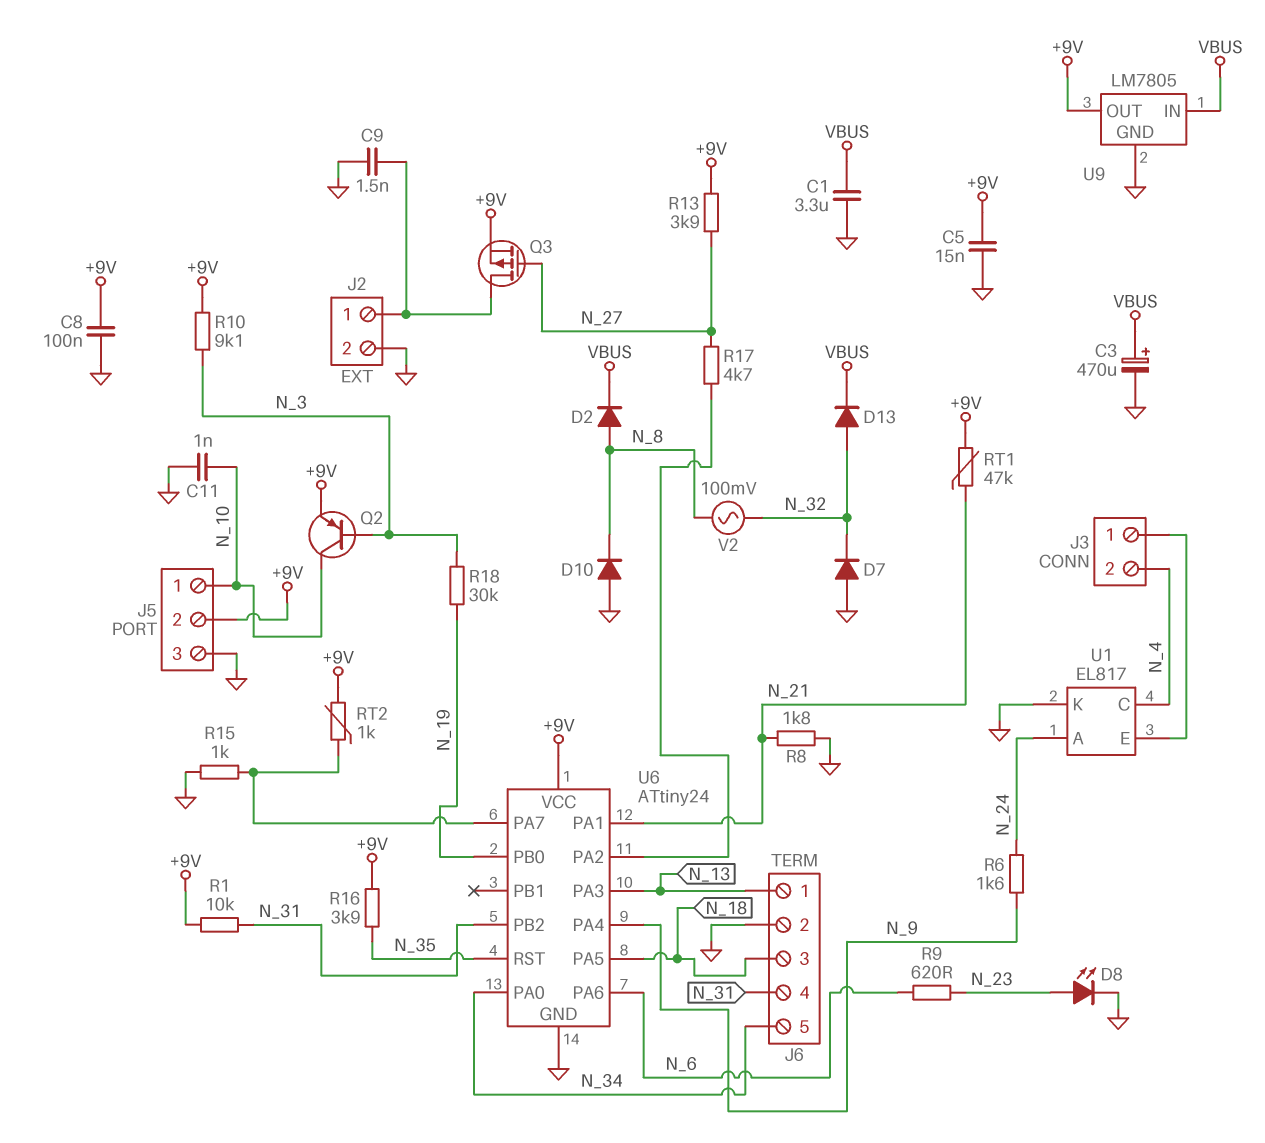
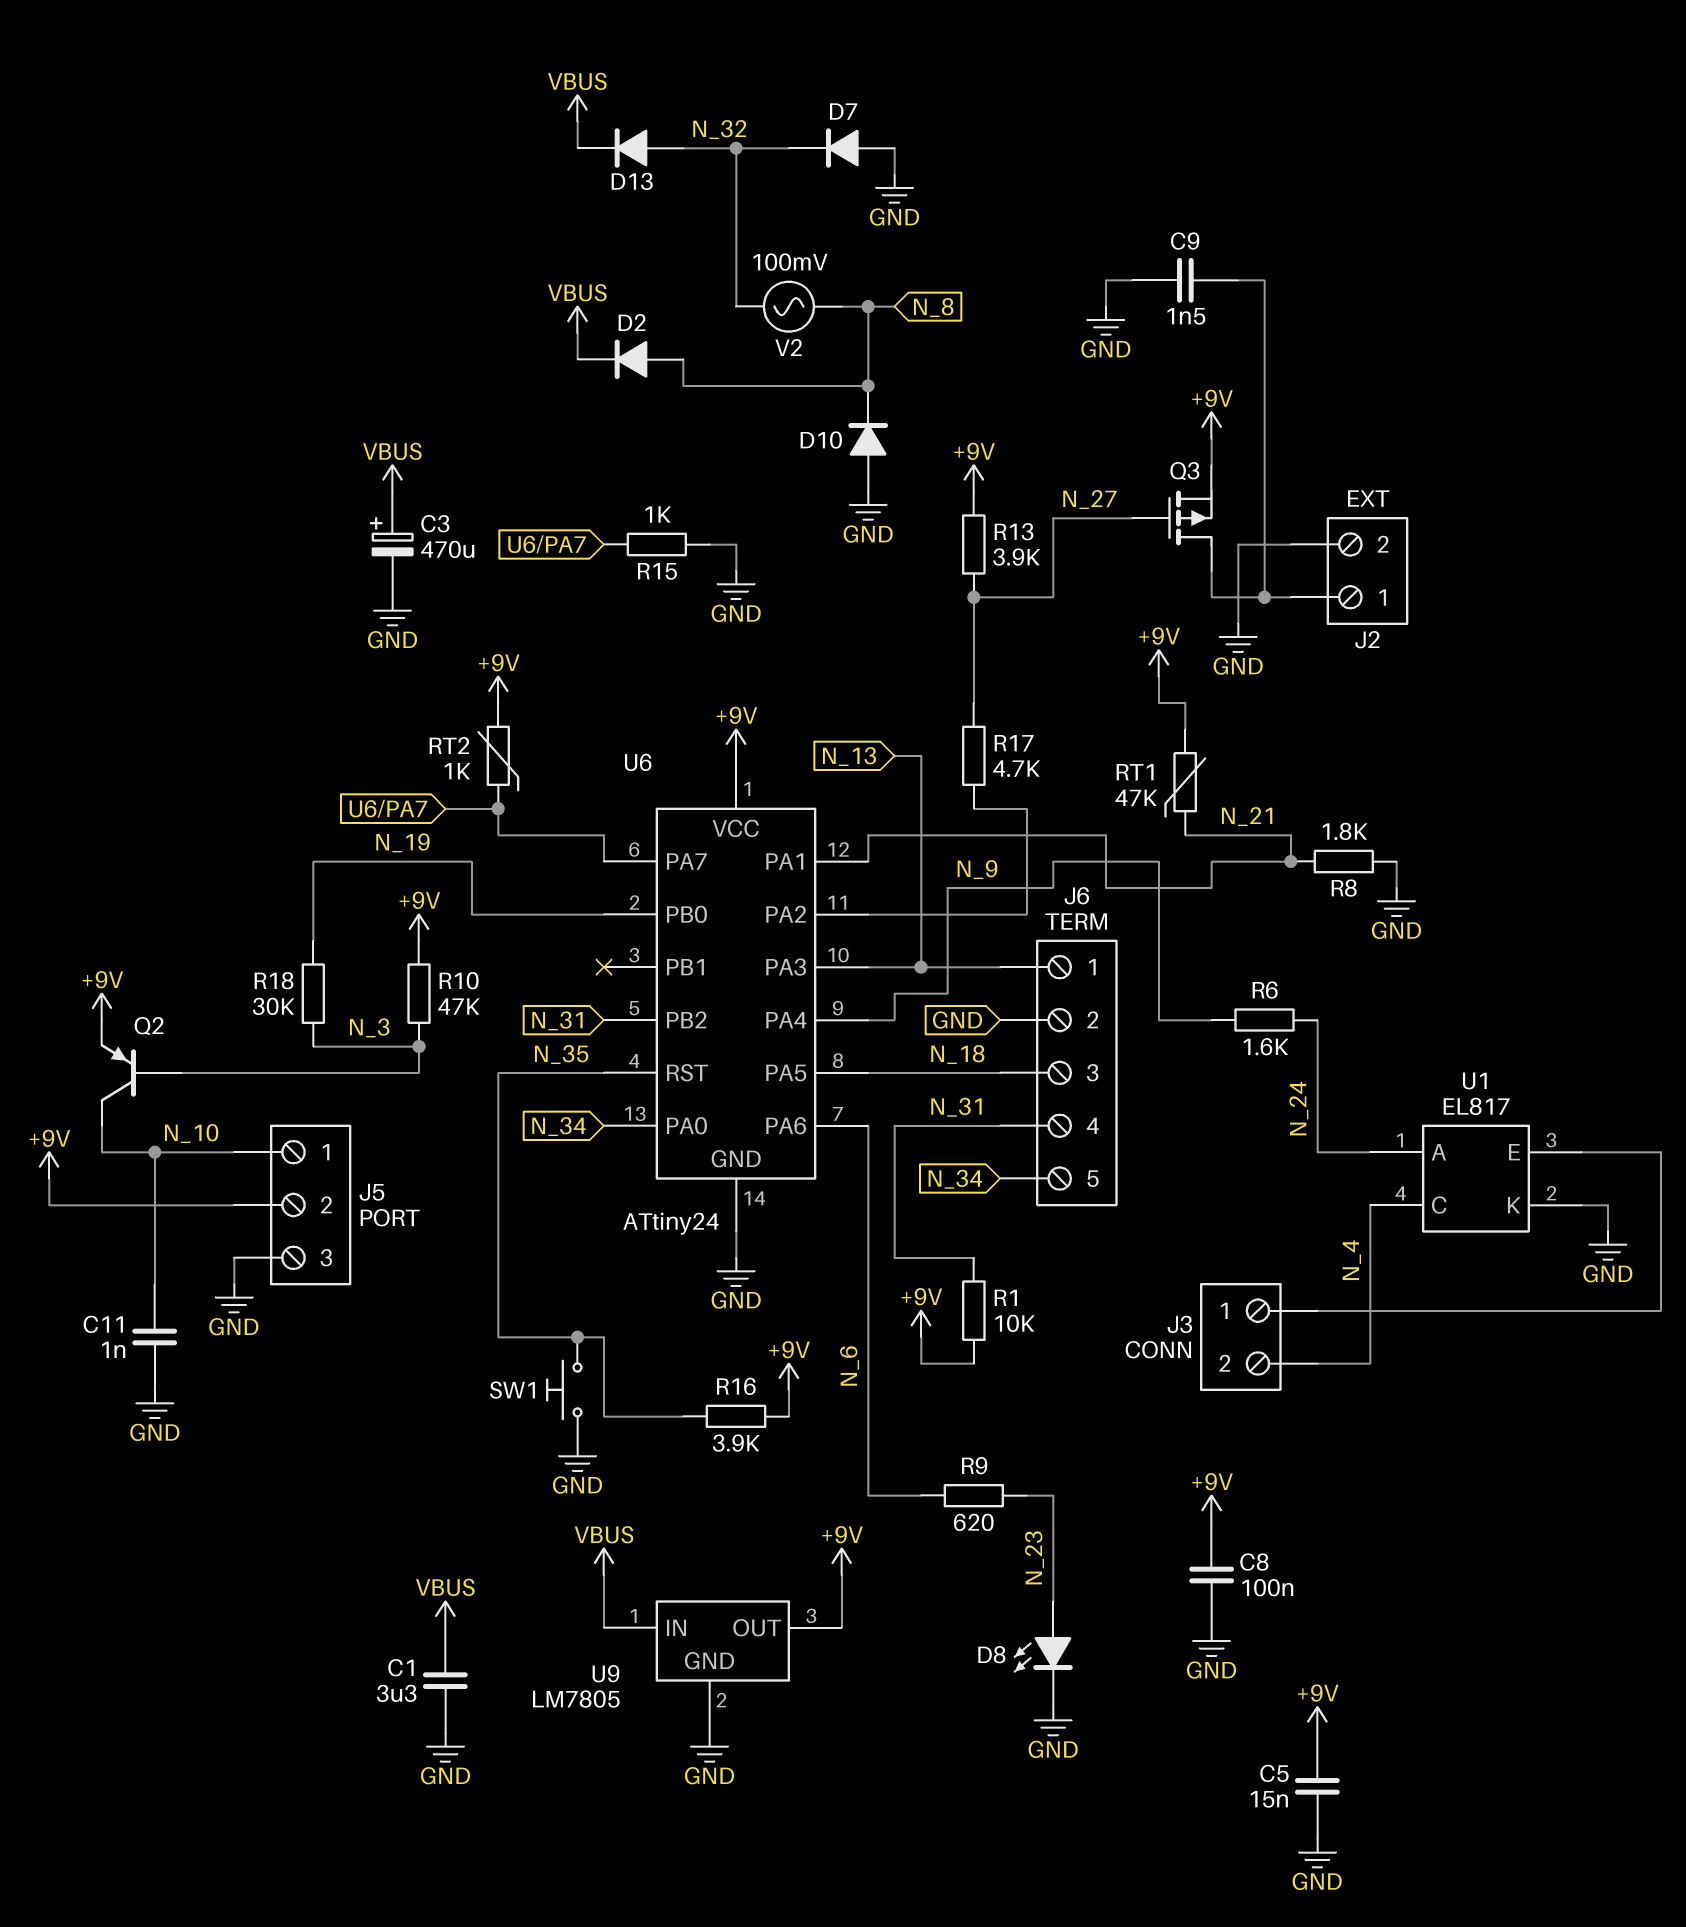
R10: 9.1k (+9V, N_3) -> 47k (+9V, N_3)
SW1: none -> button (GND, N_35)

